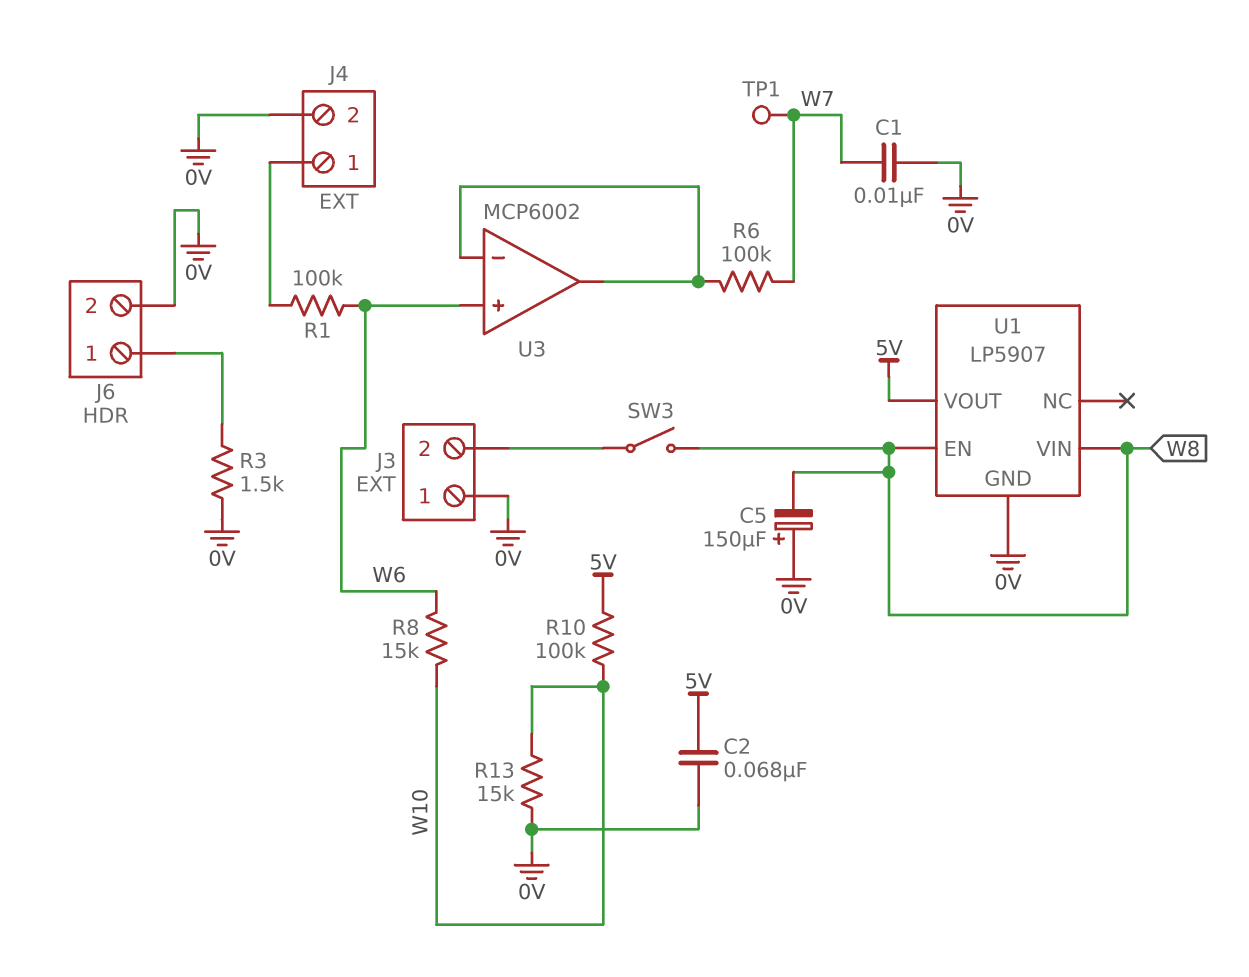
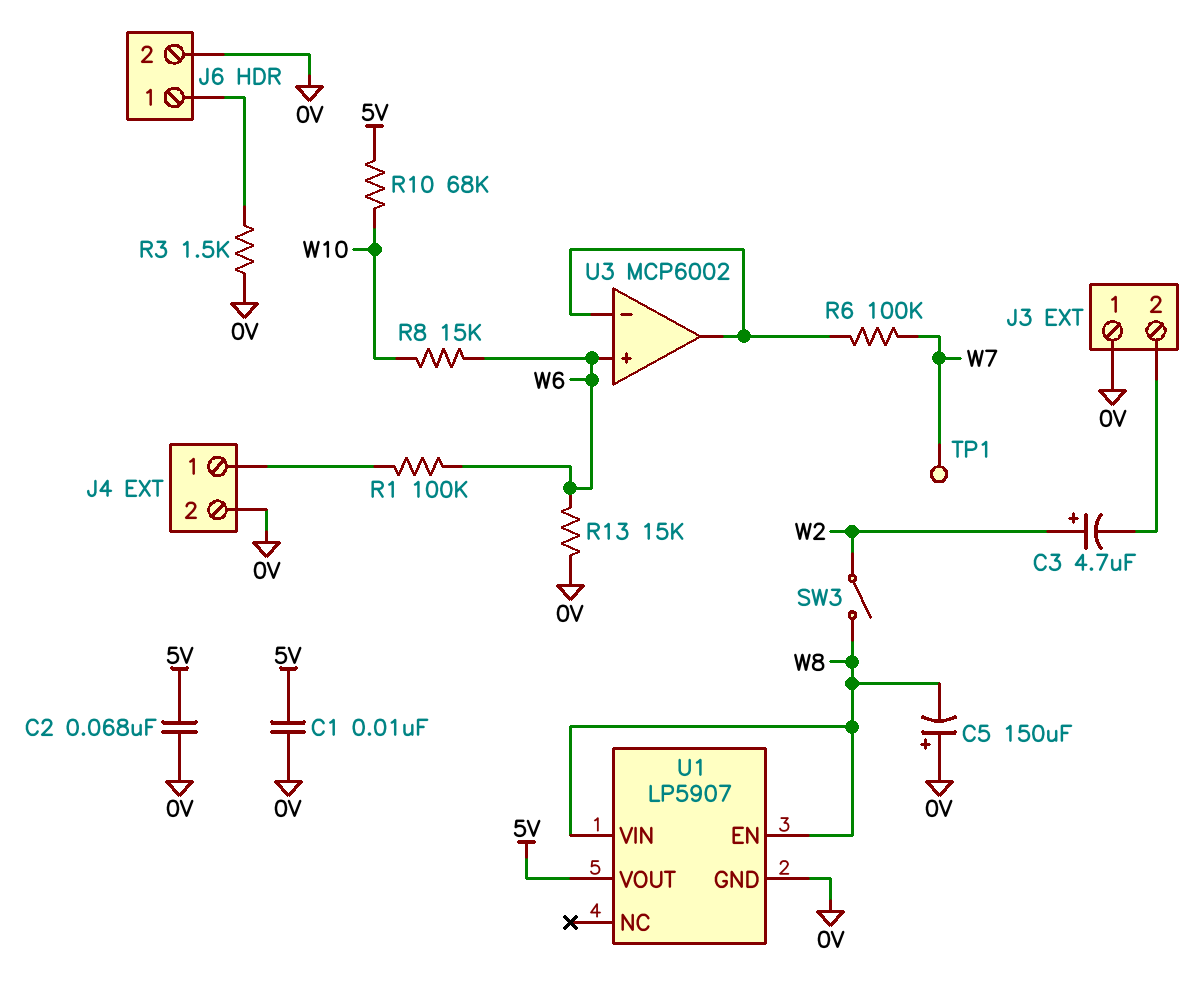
C1: 10nF (0V, W7) -> 10nF (0V, 5V)
C3: none -> 4.7uF (plus W2, minus J3/2)
R10: 100k (5V, W10) -> 68k (5V, W10)
R13: 15k (0V, W10) -> 15k (0V, W6)
SW3: switch (J3/2, W8) -> switch (W2, W8)

